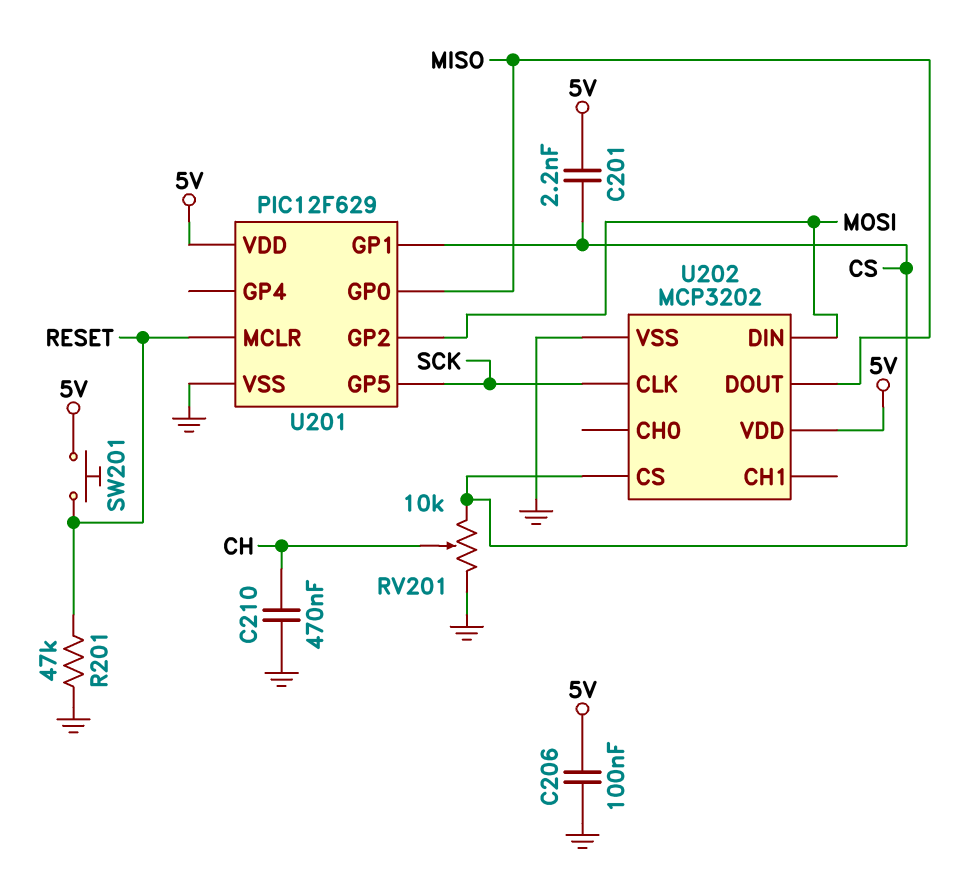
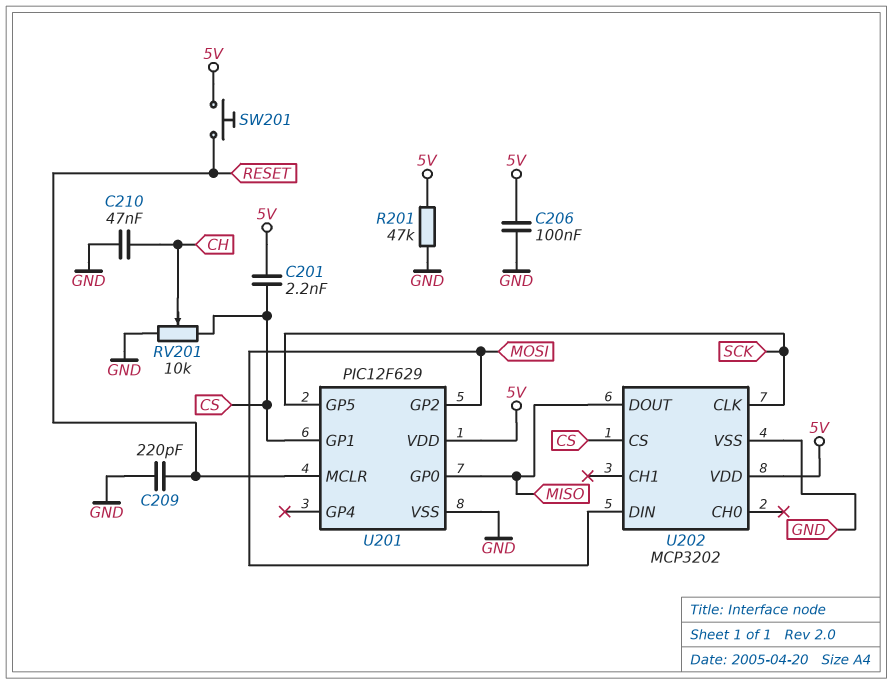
C209: none -> 220pF (GND, RESET)
C210: 470nF (CH, GND) -> 47nF (CH, GND)
R201: 47k (GND, RESET) -> 47k (5V, GND)

